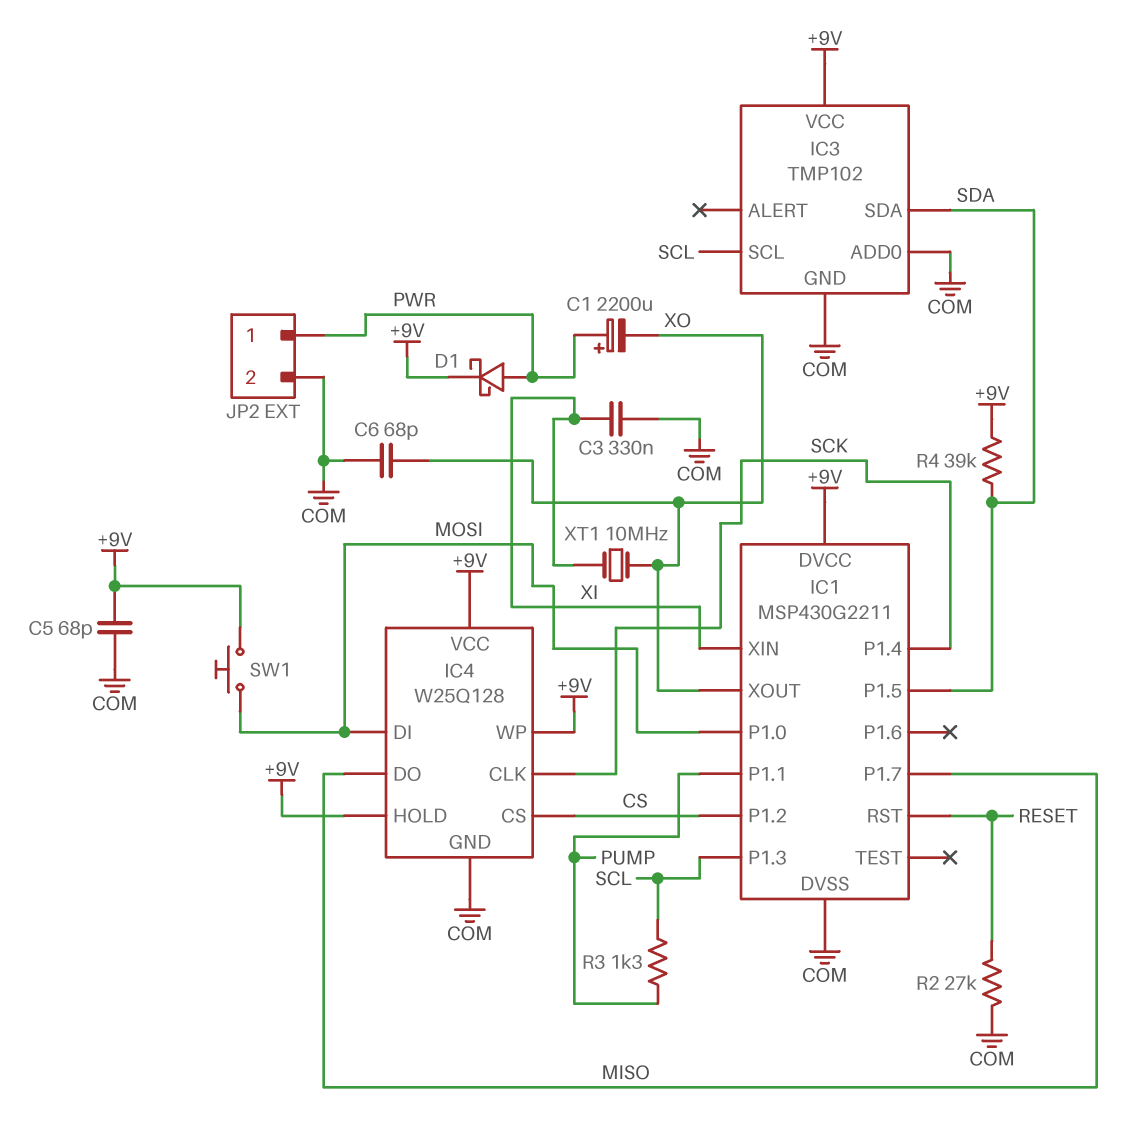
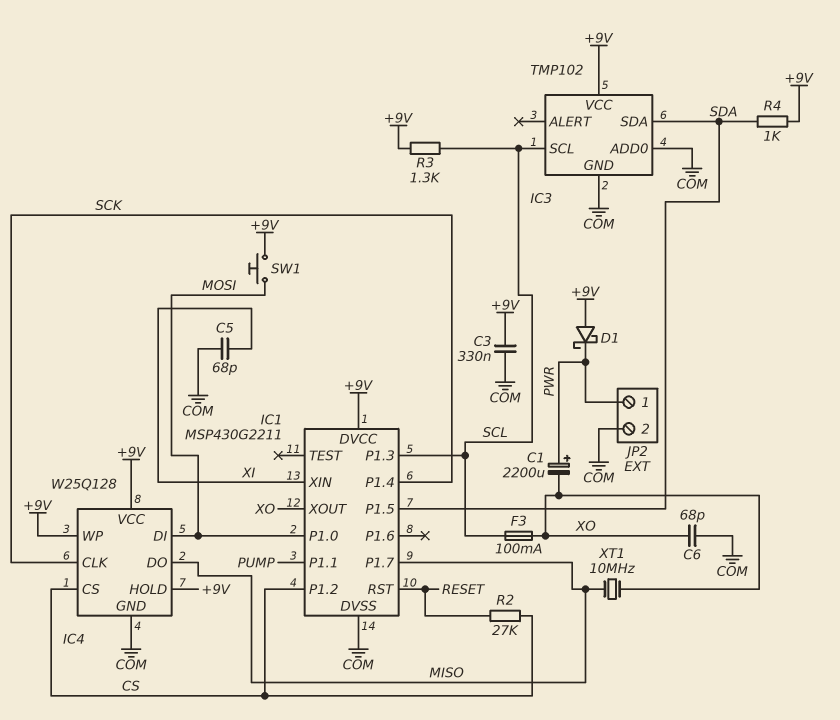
C3: 330nF (COM, XI) -> 330nF (+9V, COM)
C5: 68pF (+9V, COM) -> 68pF (COM, XI)
D1: schottky (A PWR, K +9V) -> schottky (A +9V, K PWR)
F3: none -> 100mA (SCL, XO)
R2: 27k (COM, RESET) -> 27k (CS, RESET)
R3: 1.3k (PUMP, SCL) -> 1.3k (+9V, SCL)
R4: 39k (+9V, SDA) -> 1k (+9V, SDA)
XT1: 10MHz (XI, XO) -> 10MHz (MISO, XO)

